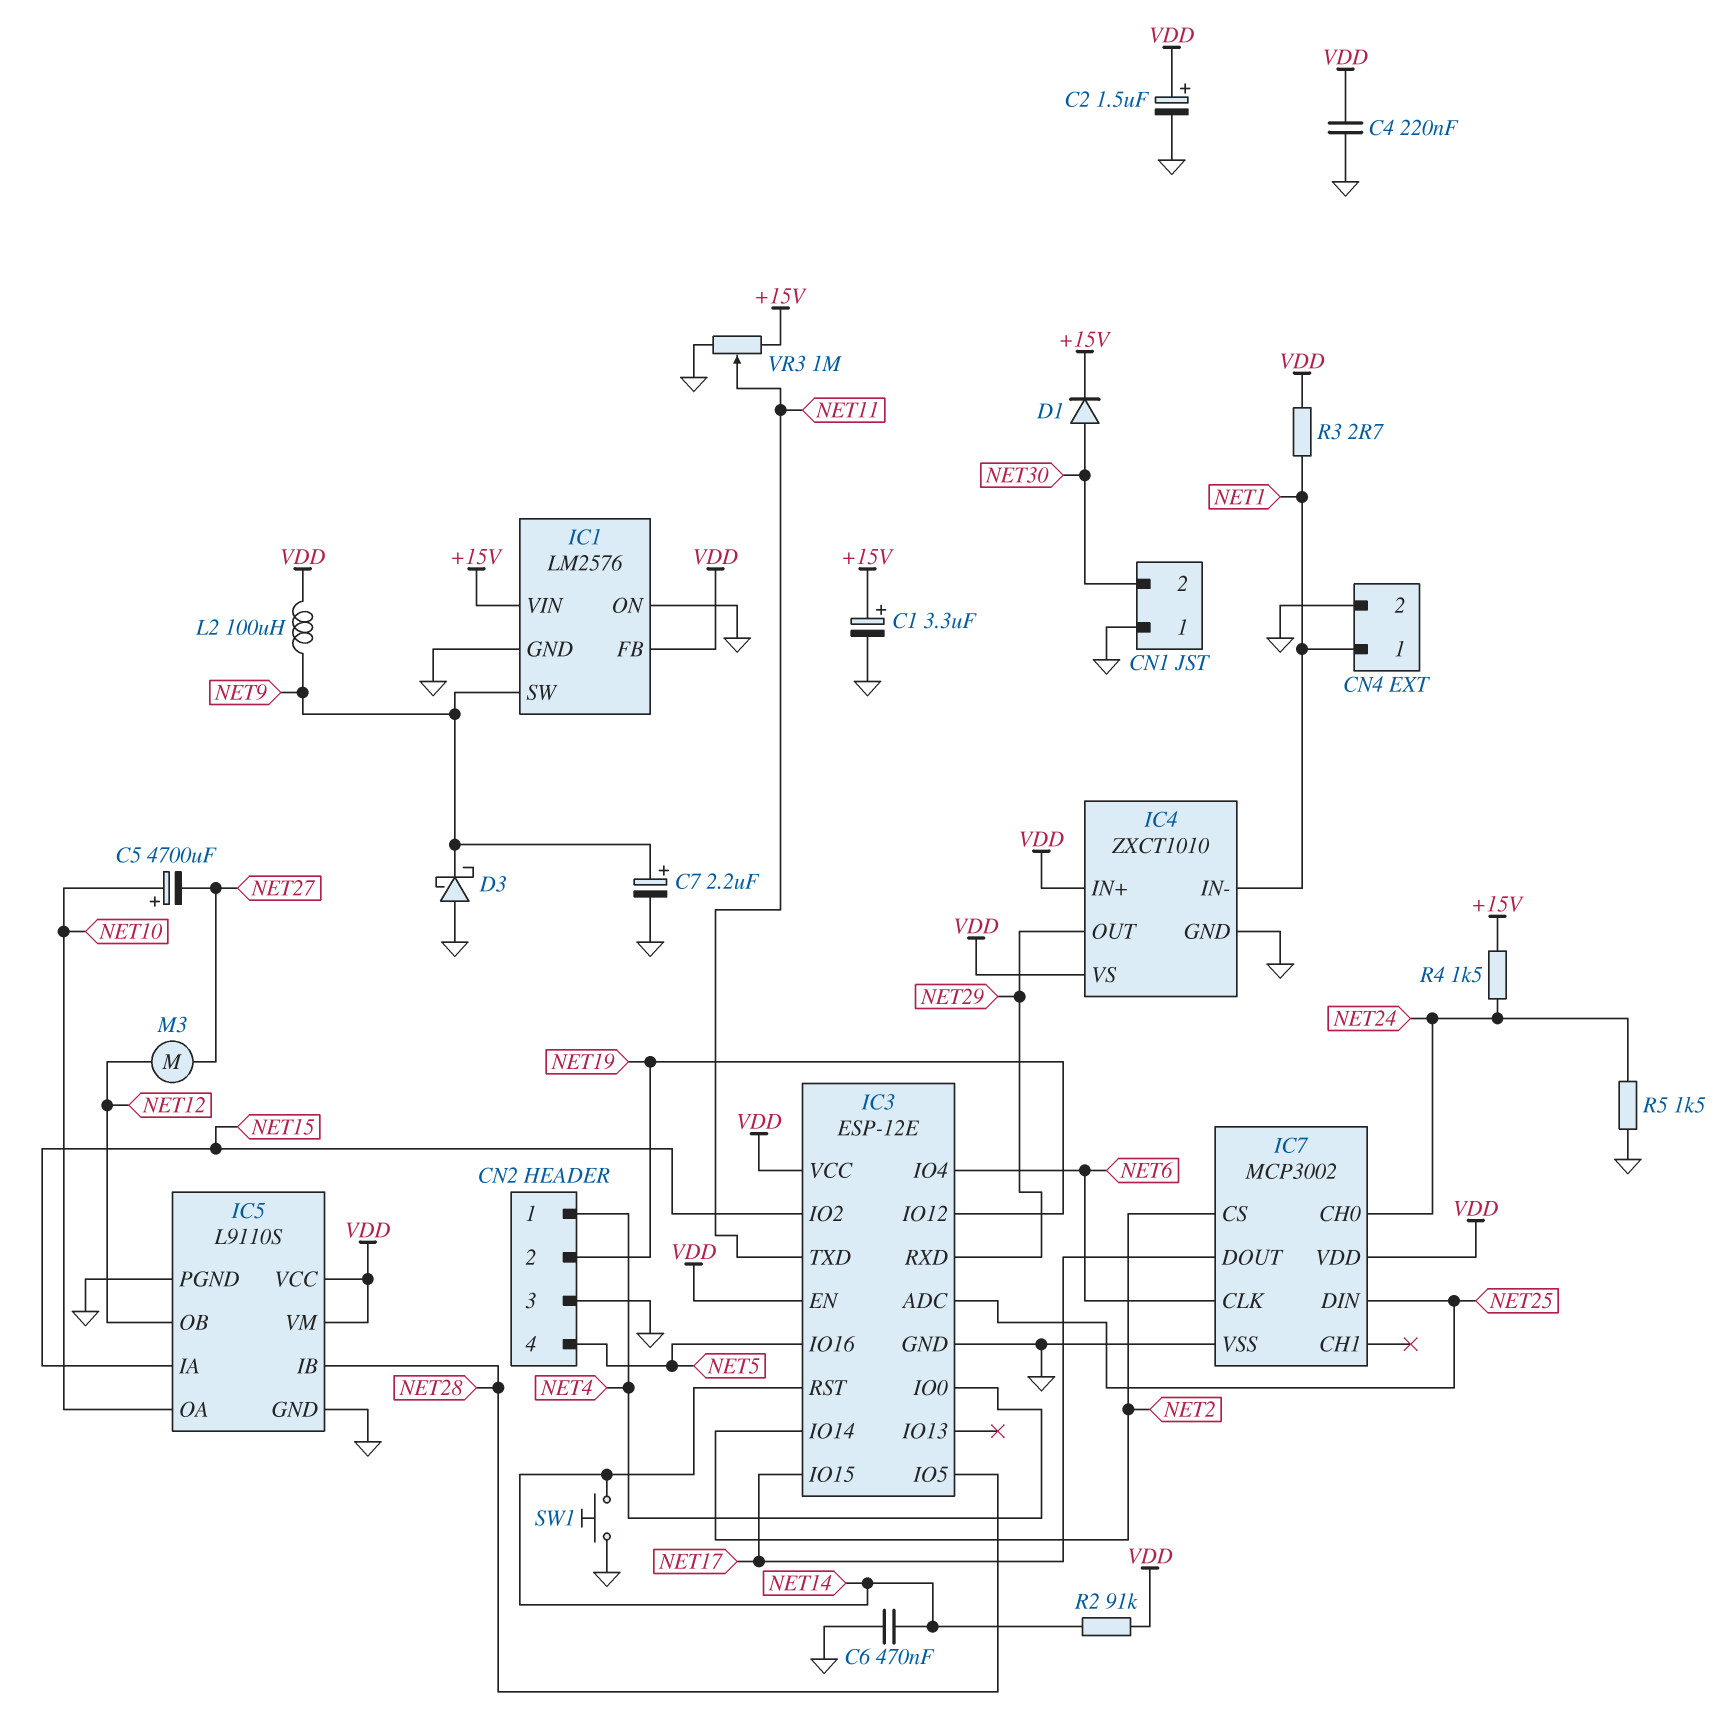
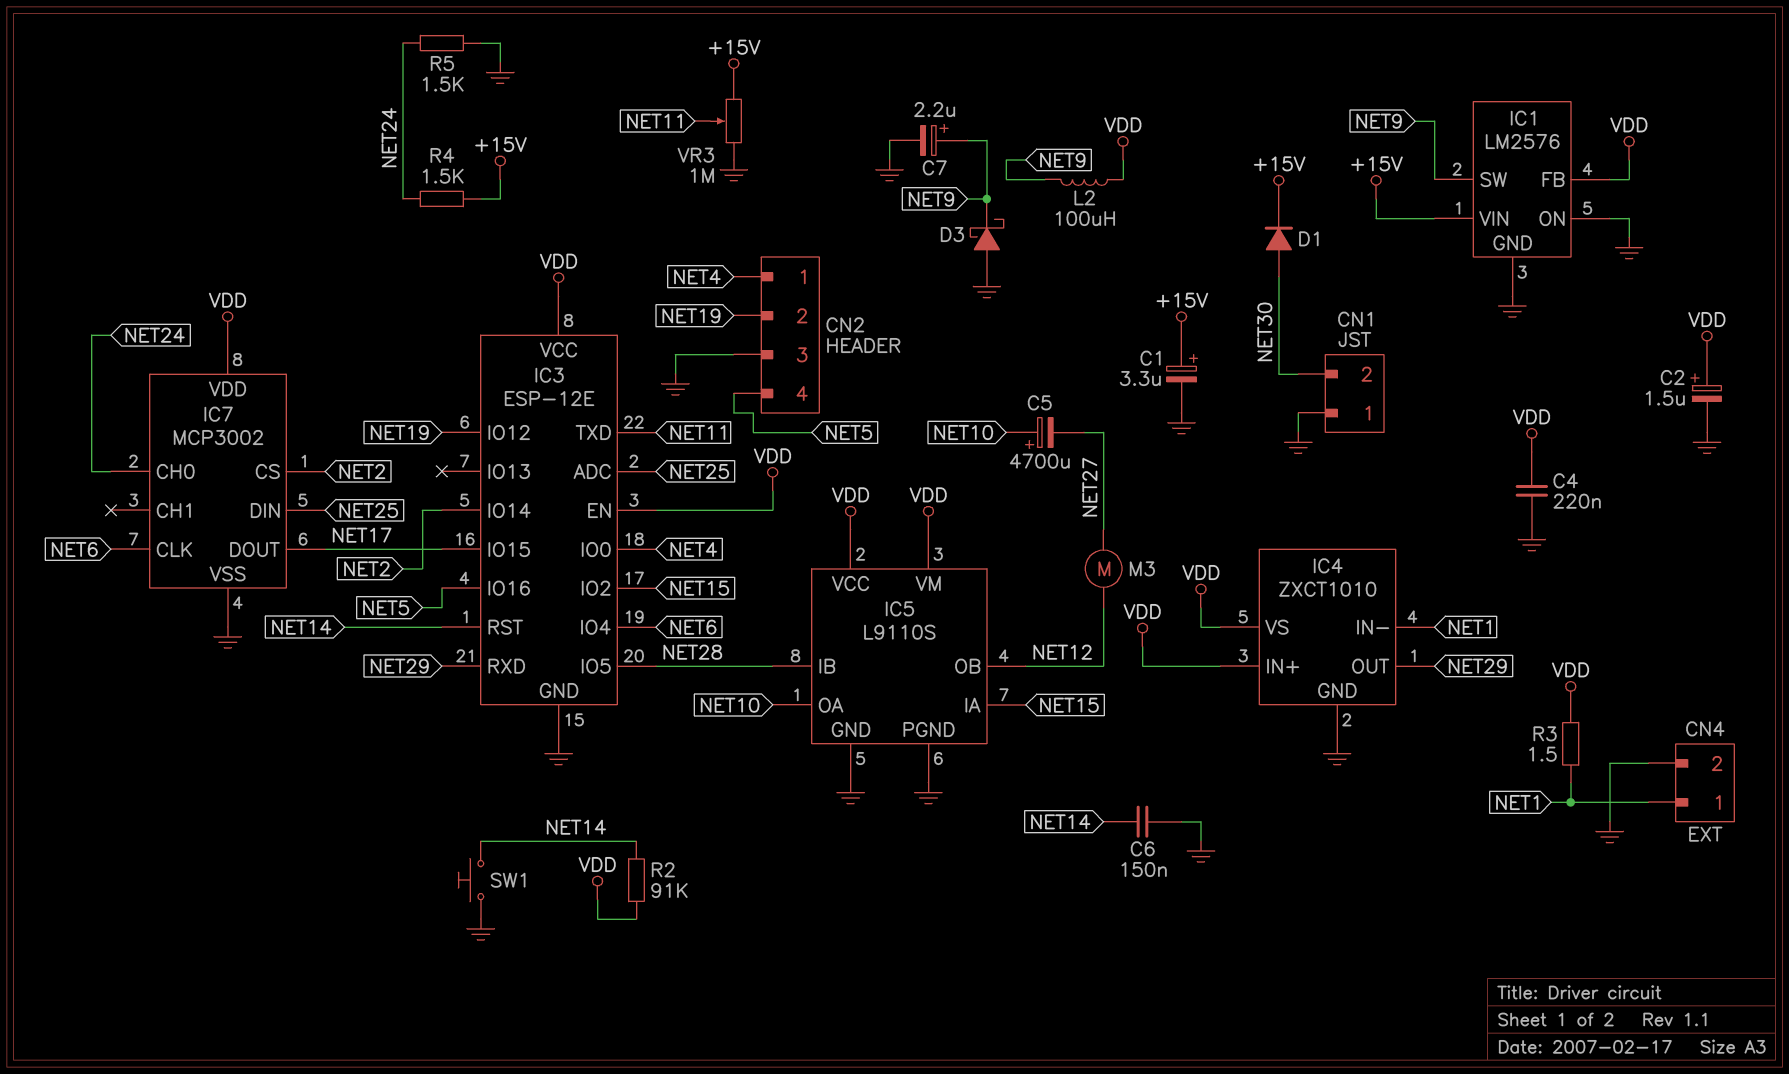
C6: 470nF (GND, NET14) -> 150nF (GND, NET14)
R3: 2.7 (NET1, VDD) -> 1.5 (NET1, VDD)

